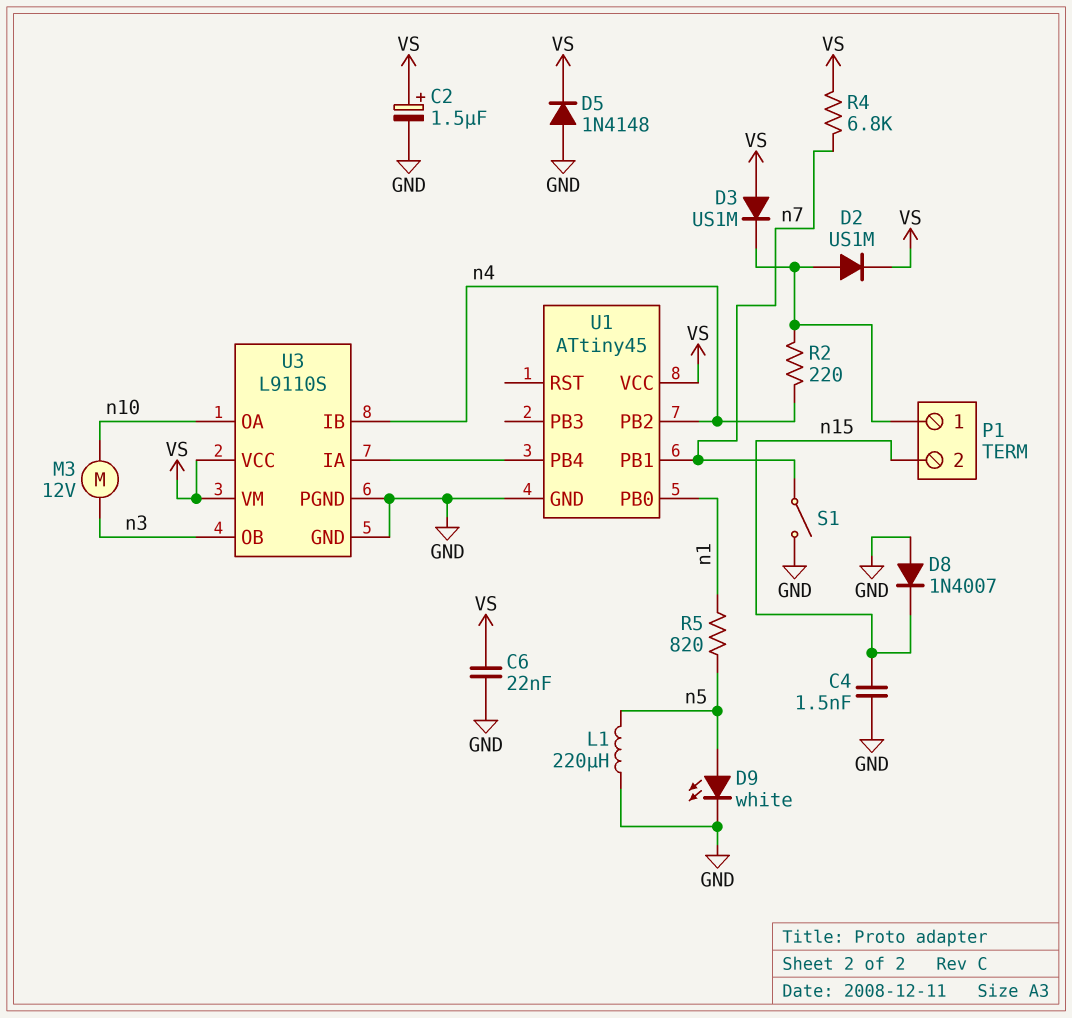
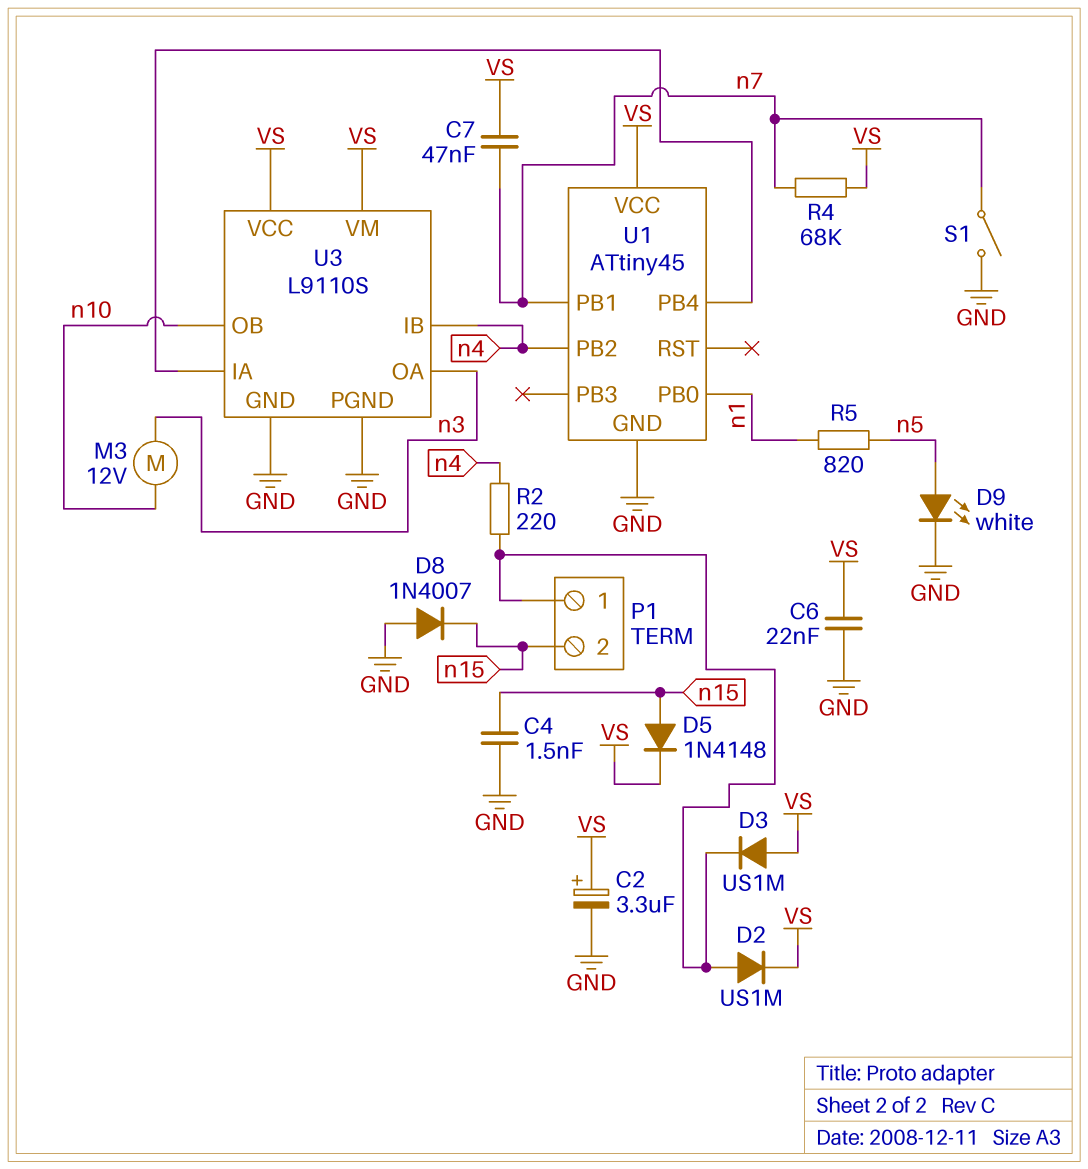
C2: 1.5uF (plus VS, minus GND) -> 3.3uF (plus VS, minus GND)
C7: none -> 47nF (VS, n7)
D5: diode 1N4148 (A GND, K VS) -> diode 1N4148 (A n15, K VS)
L1: 220uH (GND, n5) -> none
R4: 6.8k (VS, n7) -> 68k (VS, n7)
U3 pin OA: n10 -> n3
U3 pin OB: n3 -> n10

